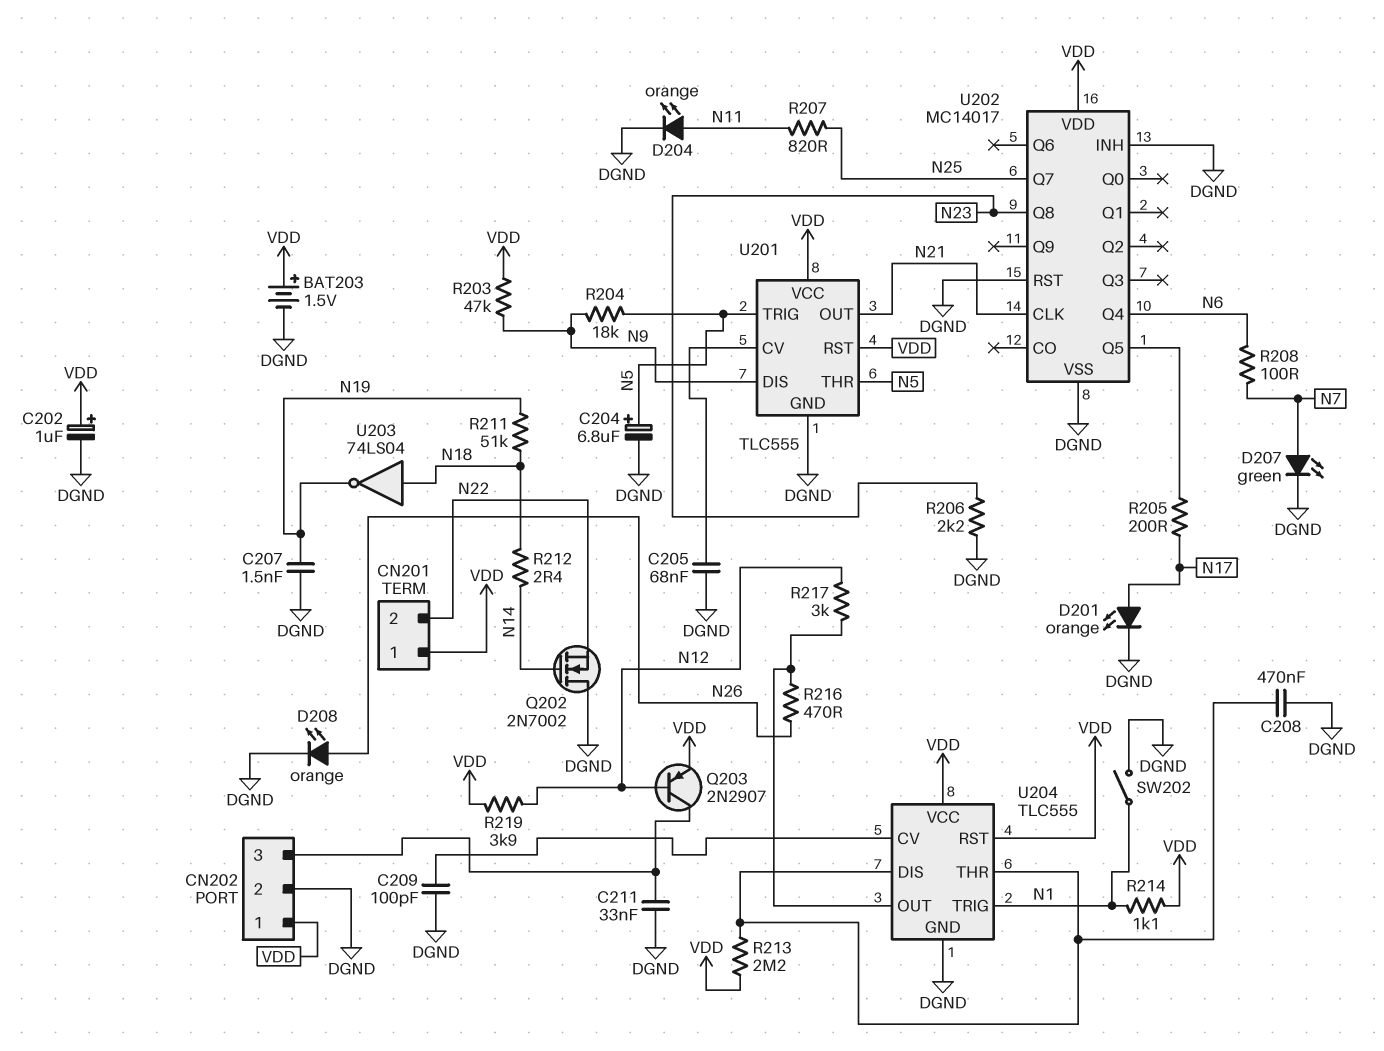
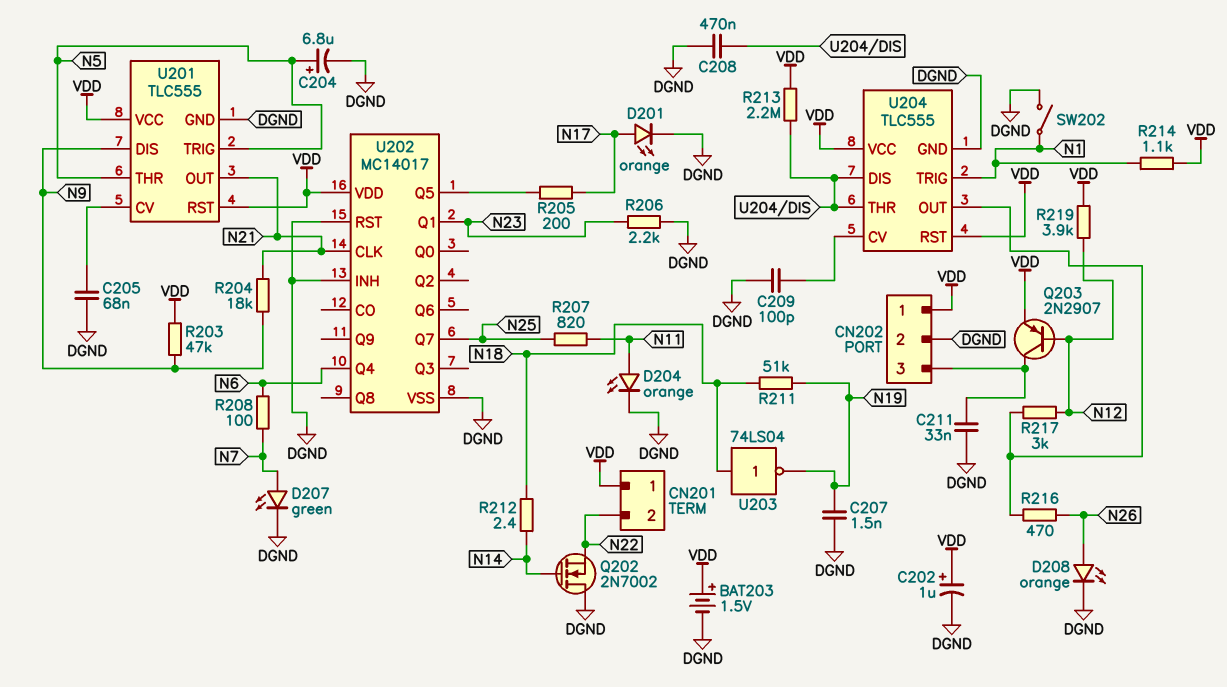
R204: 18k (N5, N9) -> 18k (N9, N21)
U202 pin Q1: none -> N23
U202 pin Q8: N23 -> none

